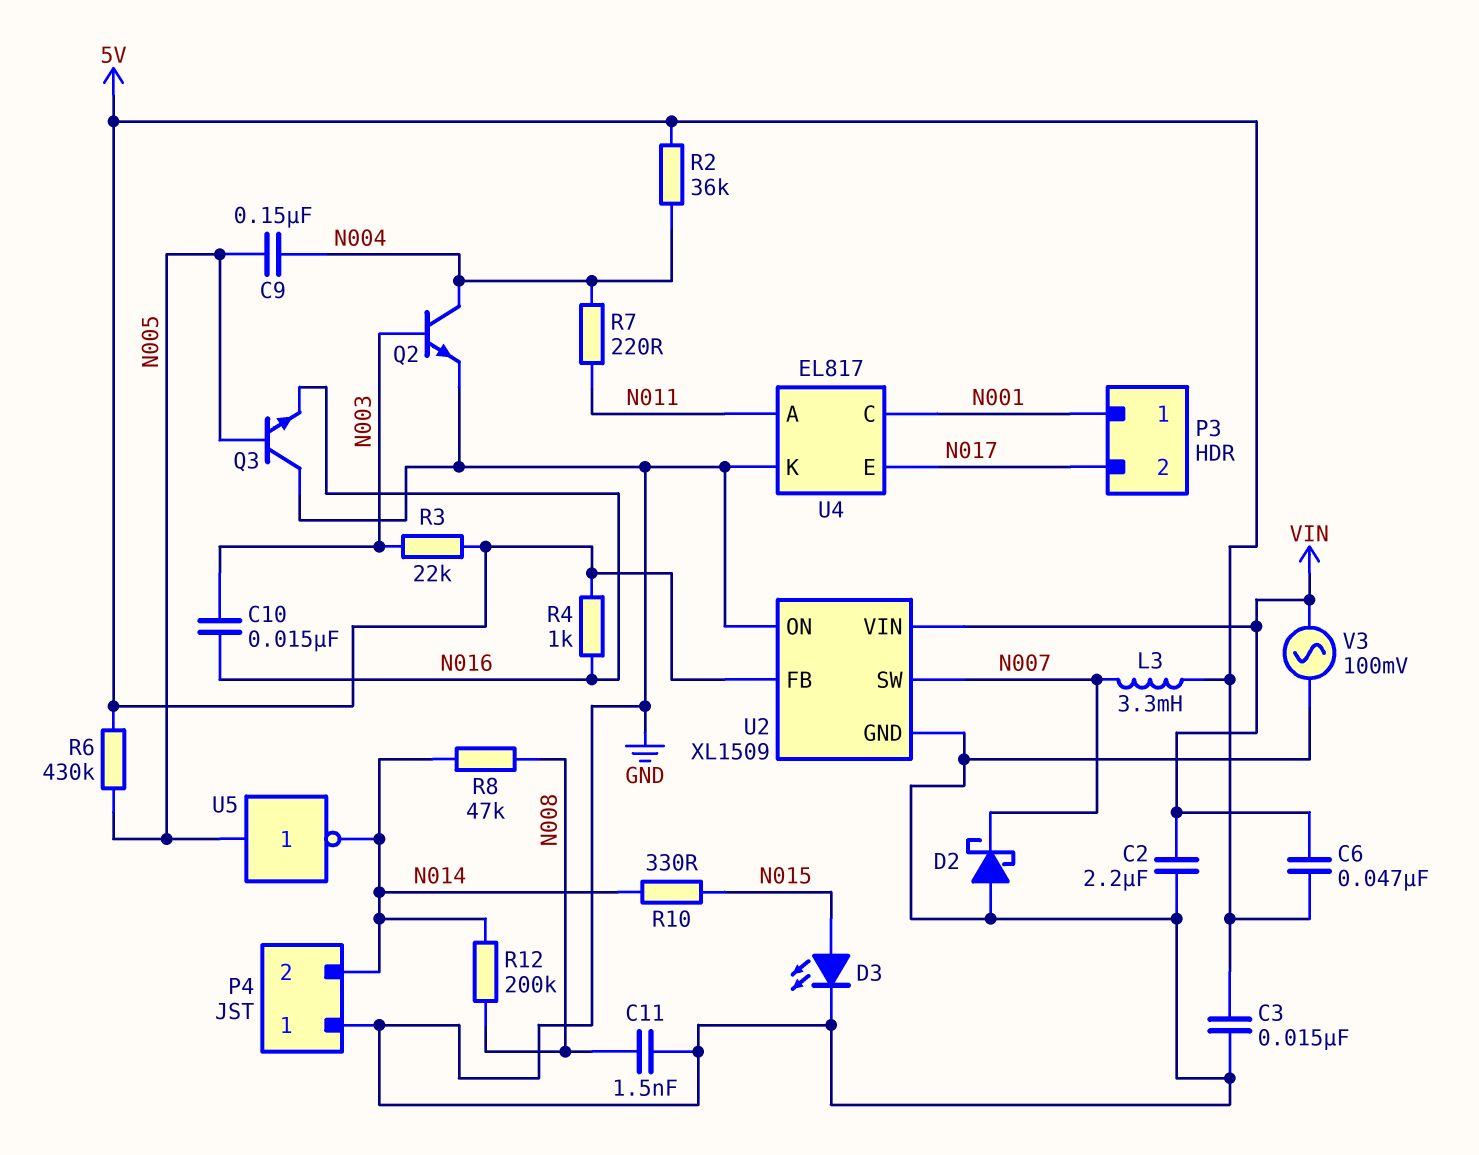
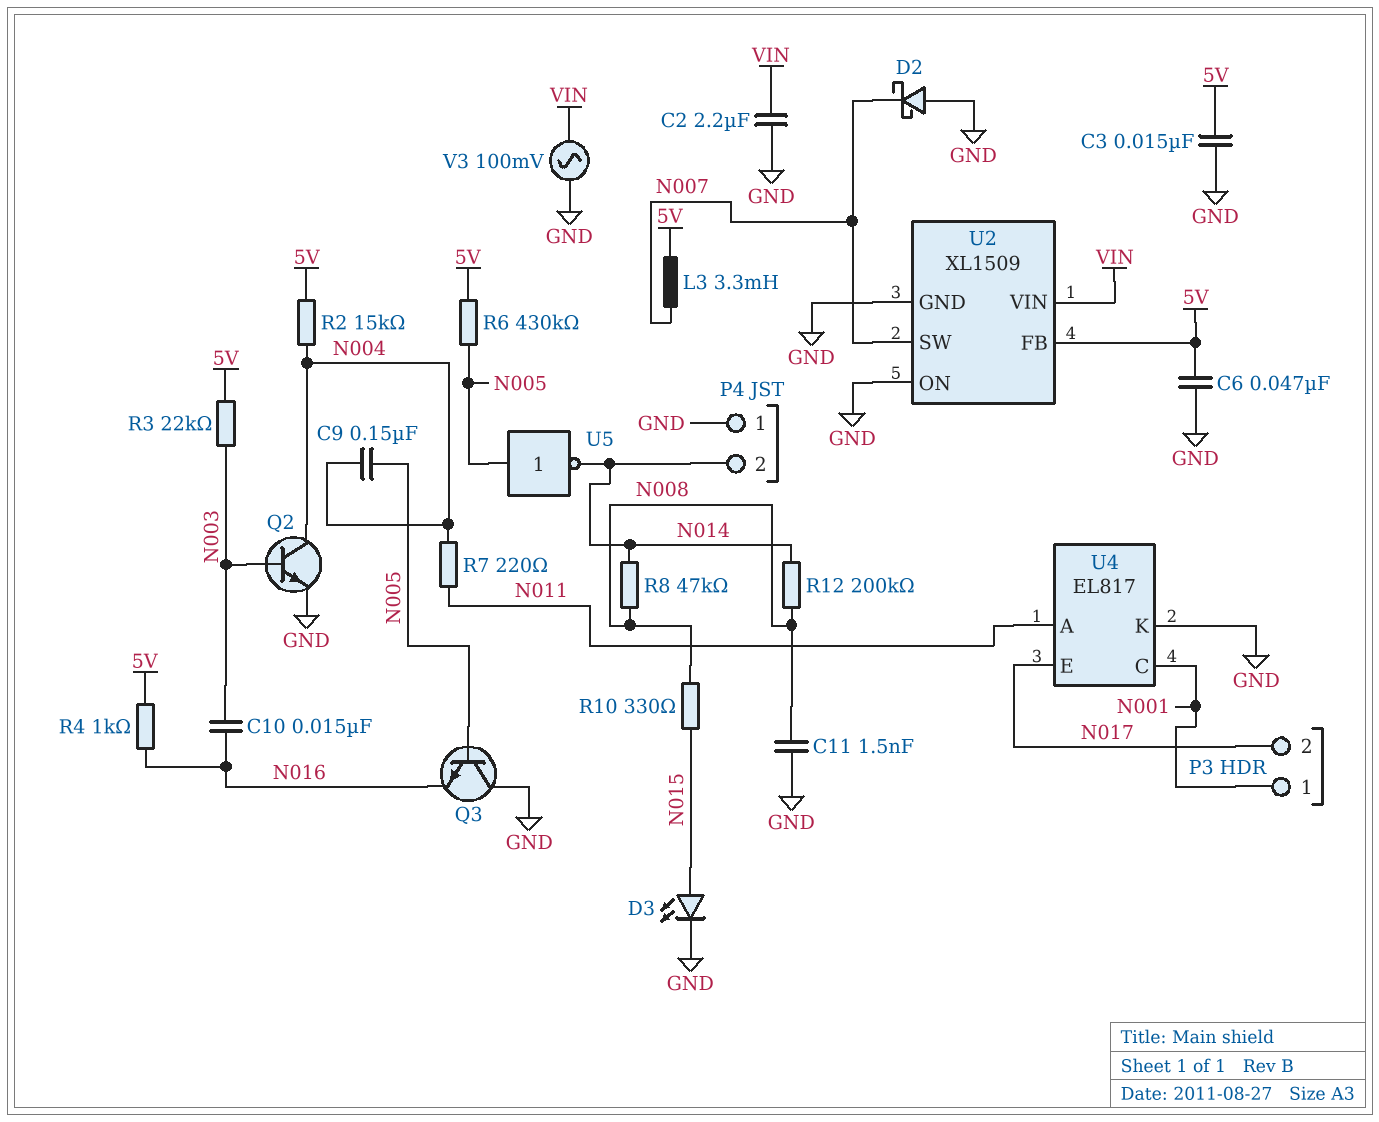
C6: 47nF (5V, VIN) -> 47nF (5V, GND)
R2: 36k (5V, N004) -> 15k (5V, N004)
R10: 330 (N014, N015) -> 330 (N008, N015)

